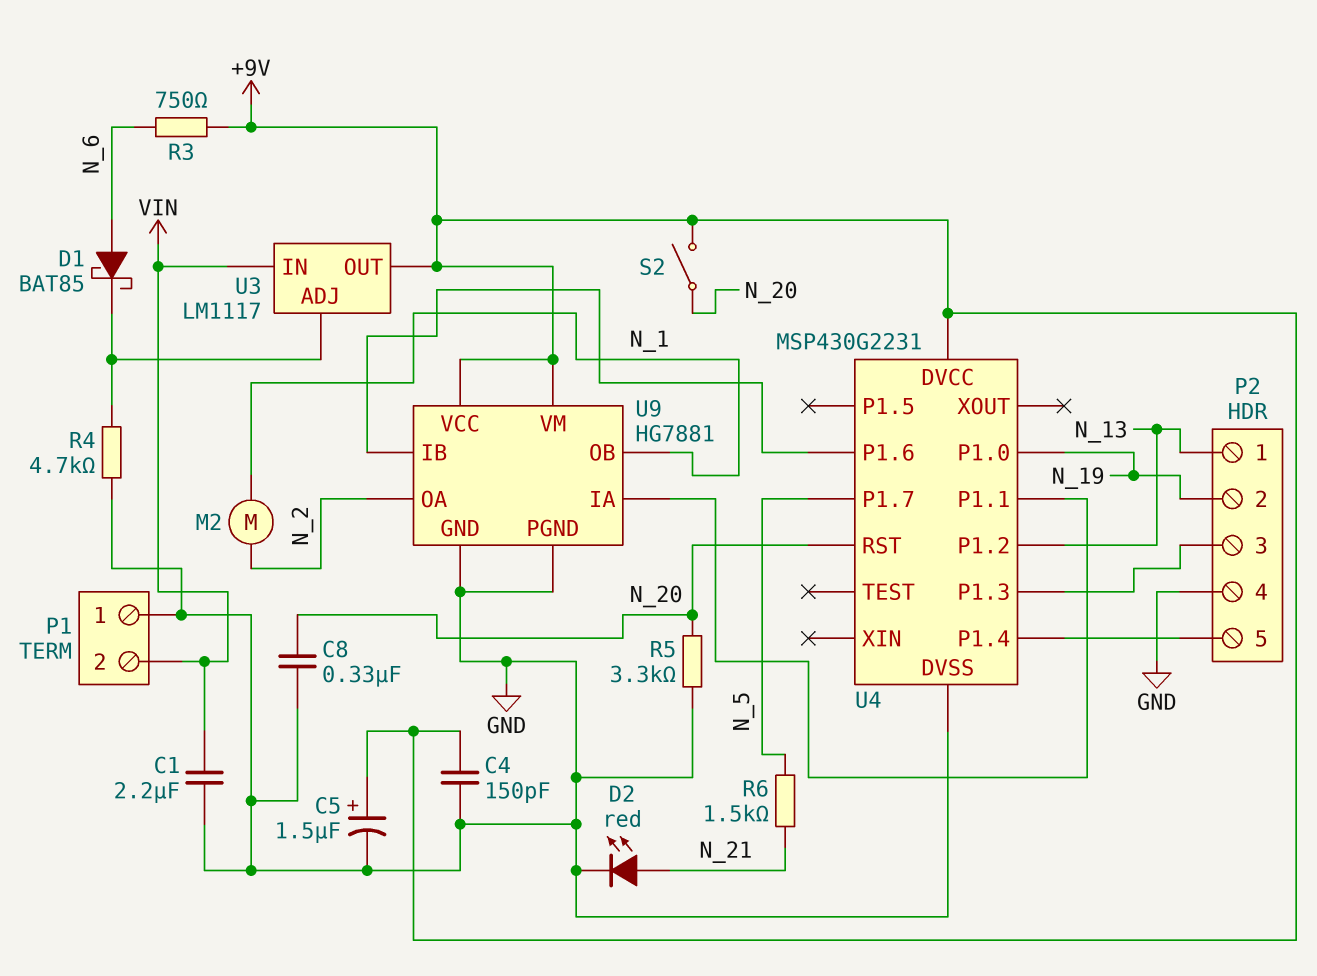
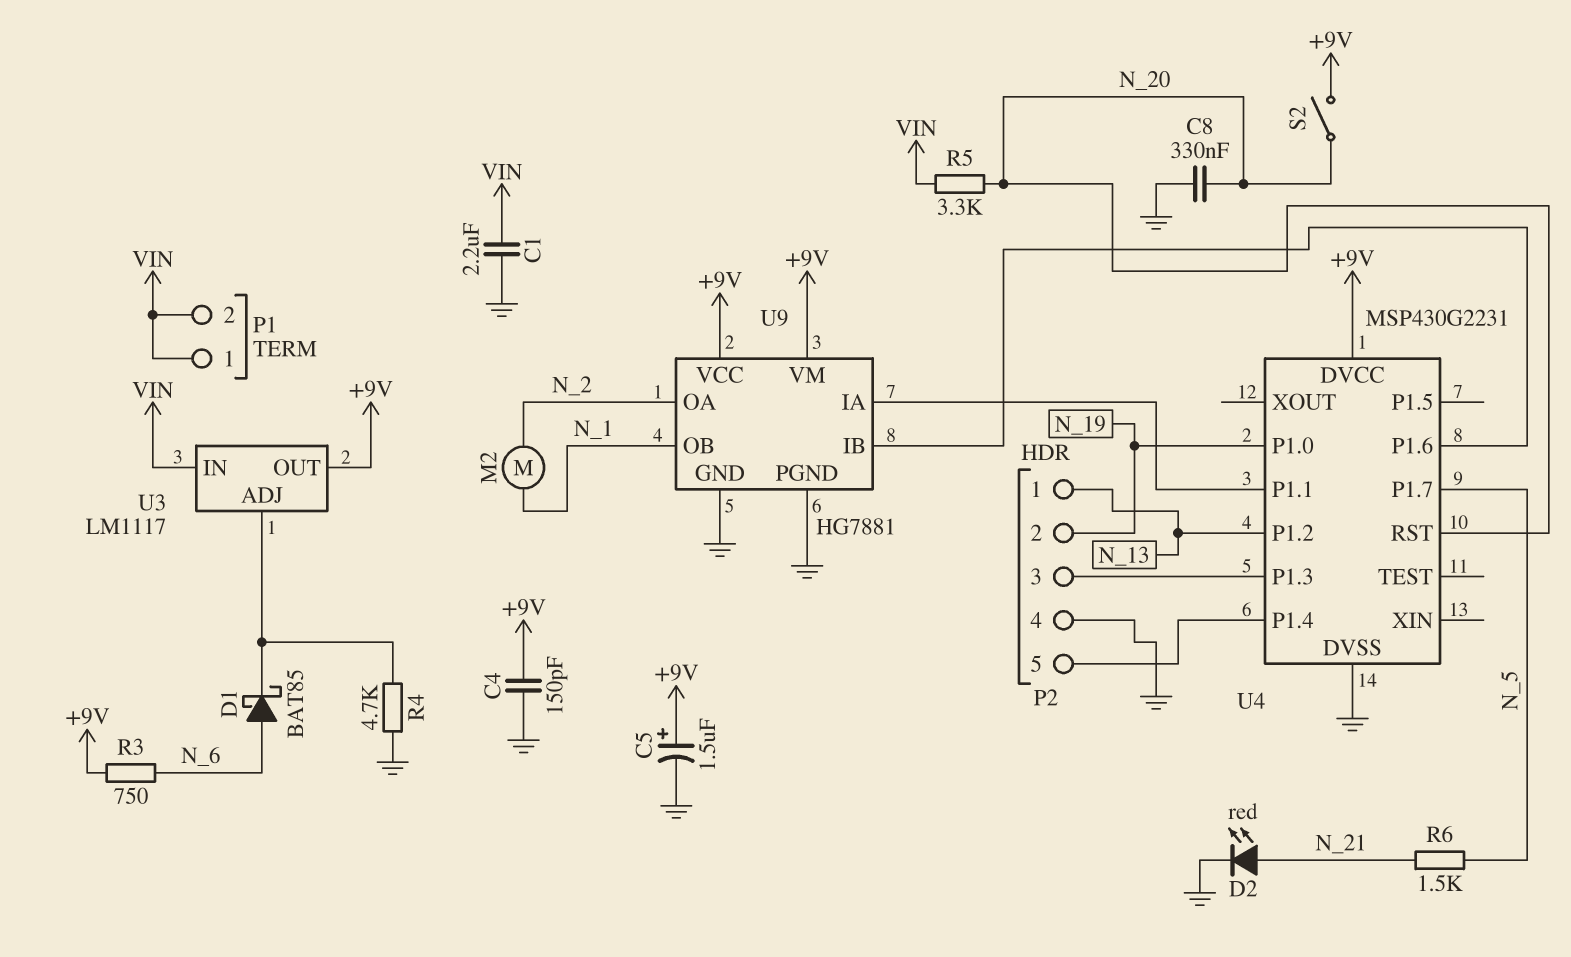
P1 pin 1: GND -> VIN
R5: 3.3k (GND, N_20) -> 3.3k (N_20, VIN)

